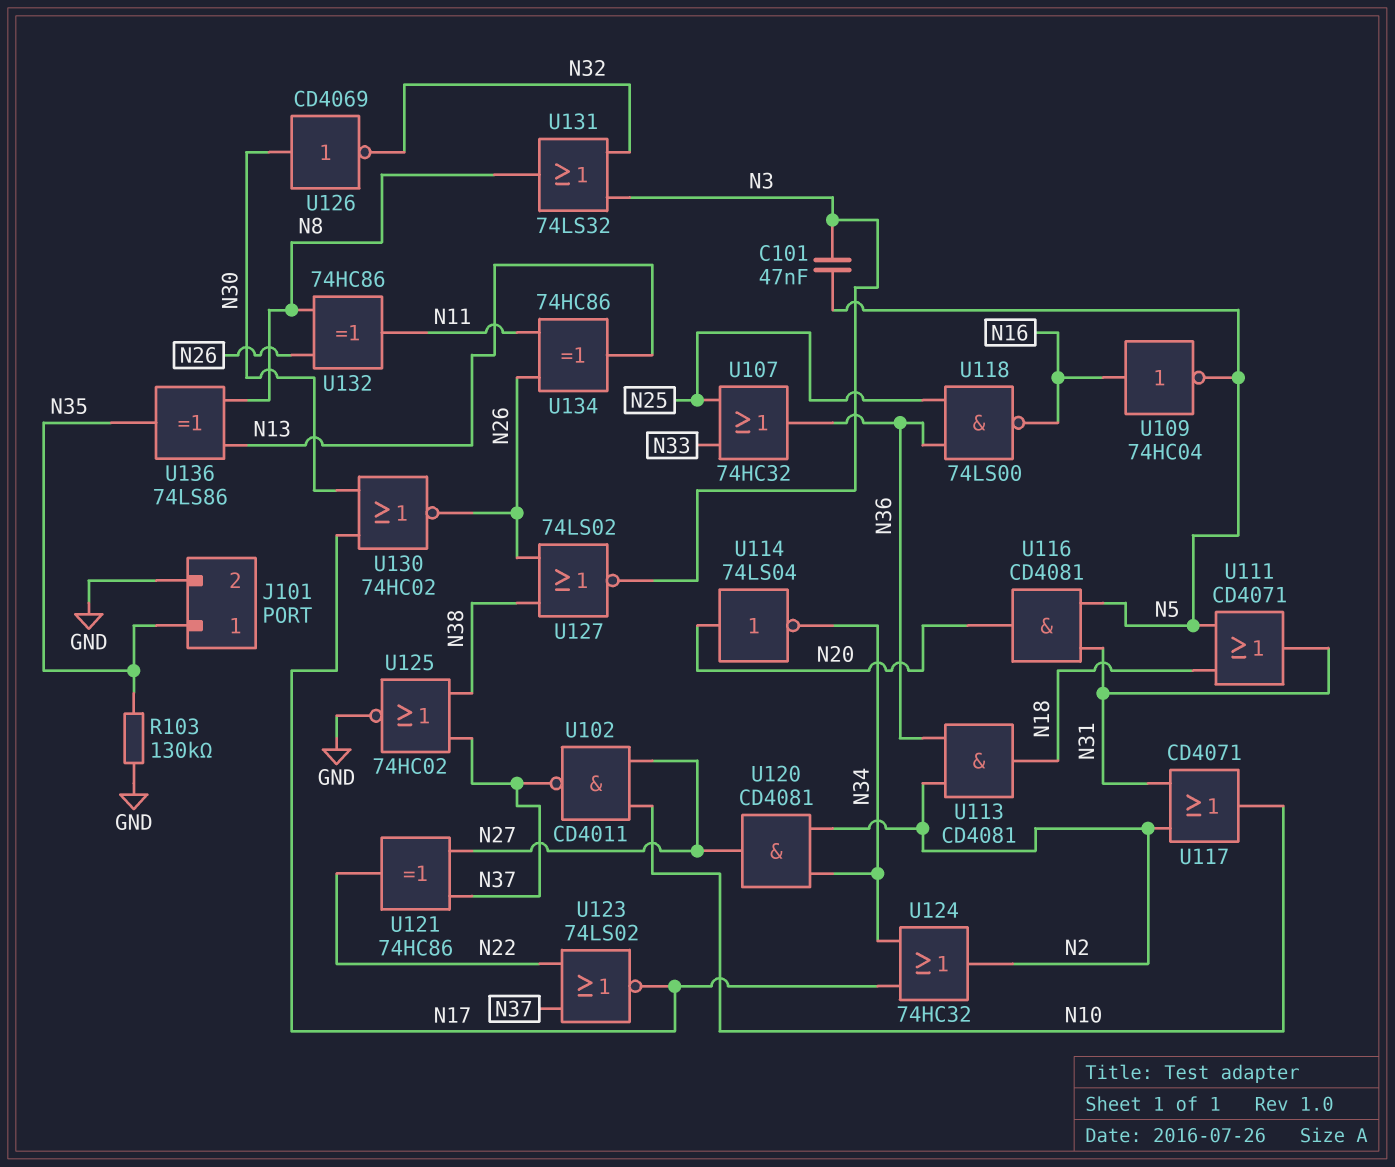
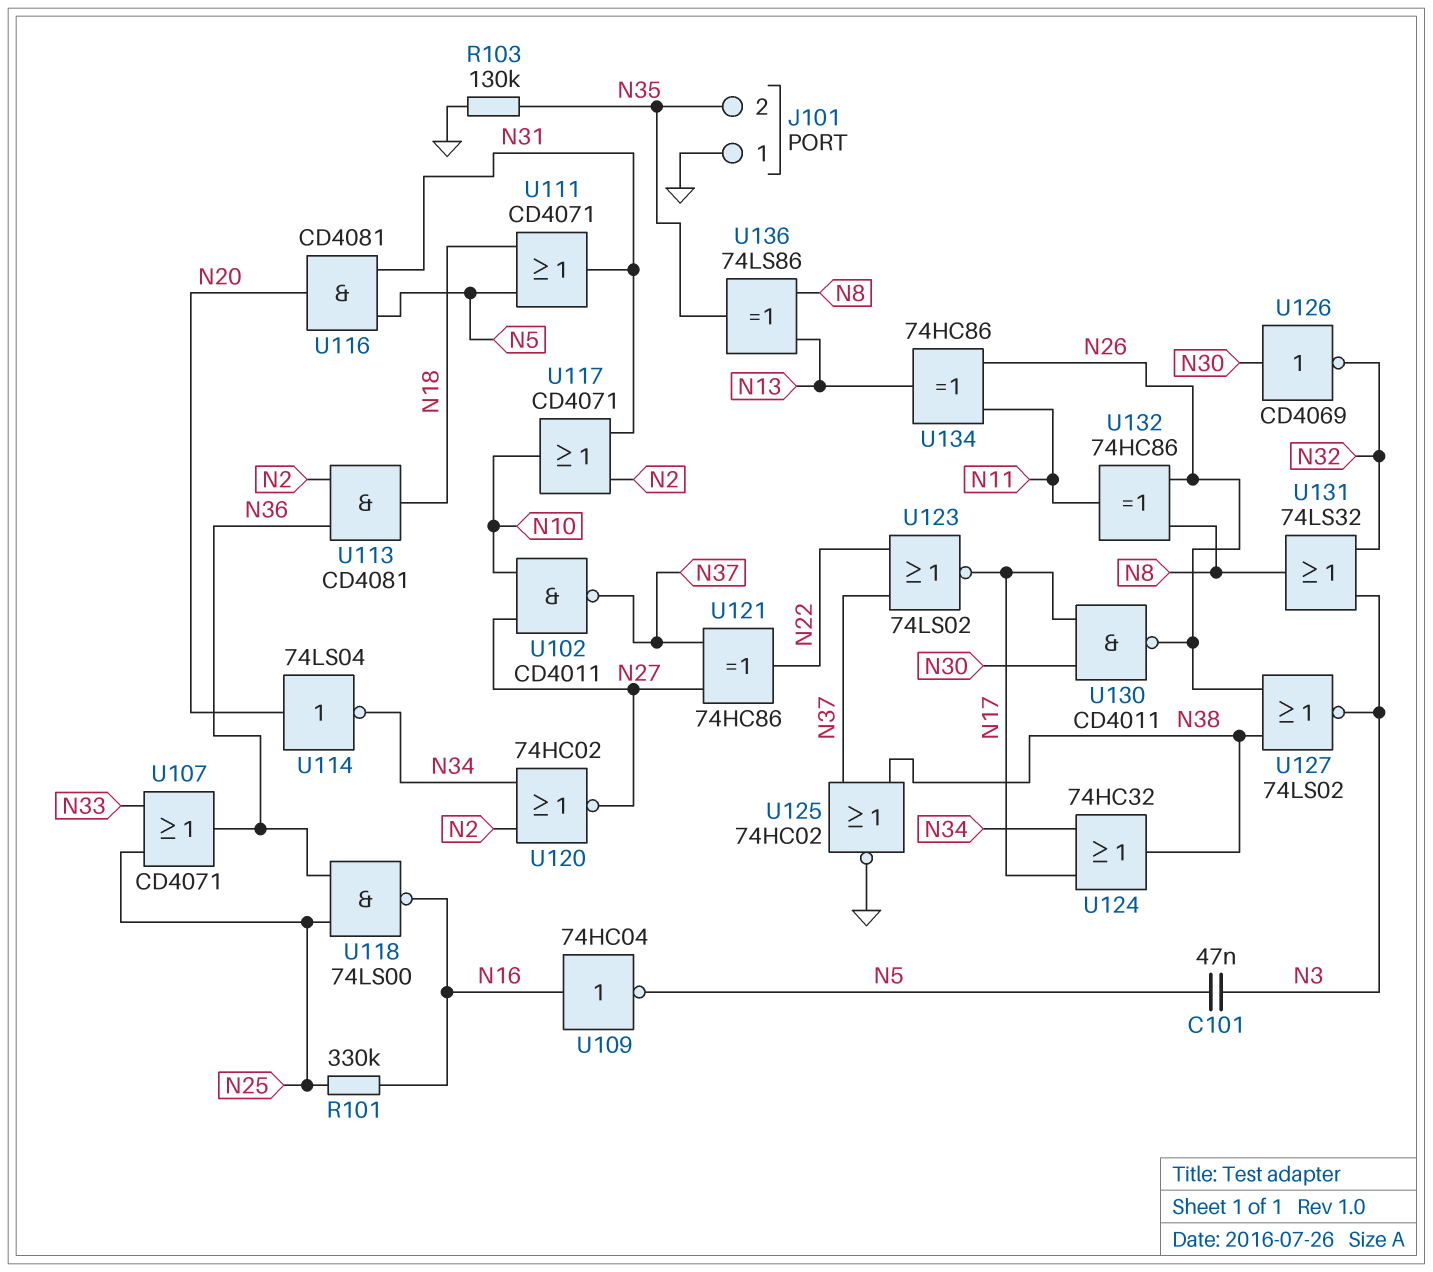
J101 pin 1: N35 -> GND
J101 pin 2: GND -> N35
R101: none -> 330k (N16, N25)
U107: OR 74HC32 (in N25, in N33, out N36) -> OR CD4071 (in N25, in N33, out N36)
U120: AND CD4081 (in N2, in N34, out N27) -> NOR 74HC02 (in N2, in N34, out N27)
U124: OR 74HC32 (in N17, in N34, out N2) -> OR 74HC32 (in N17, in N34, out N38)
U130: NOR 74HC02 (in N17, in N30, out N26) -> NAND CD4011 (in N17, in N30, out N26)

